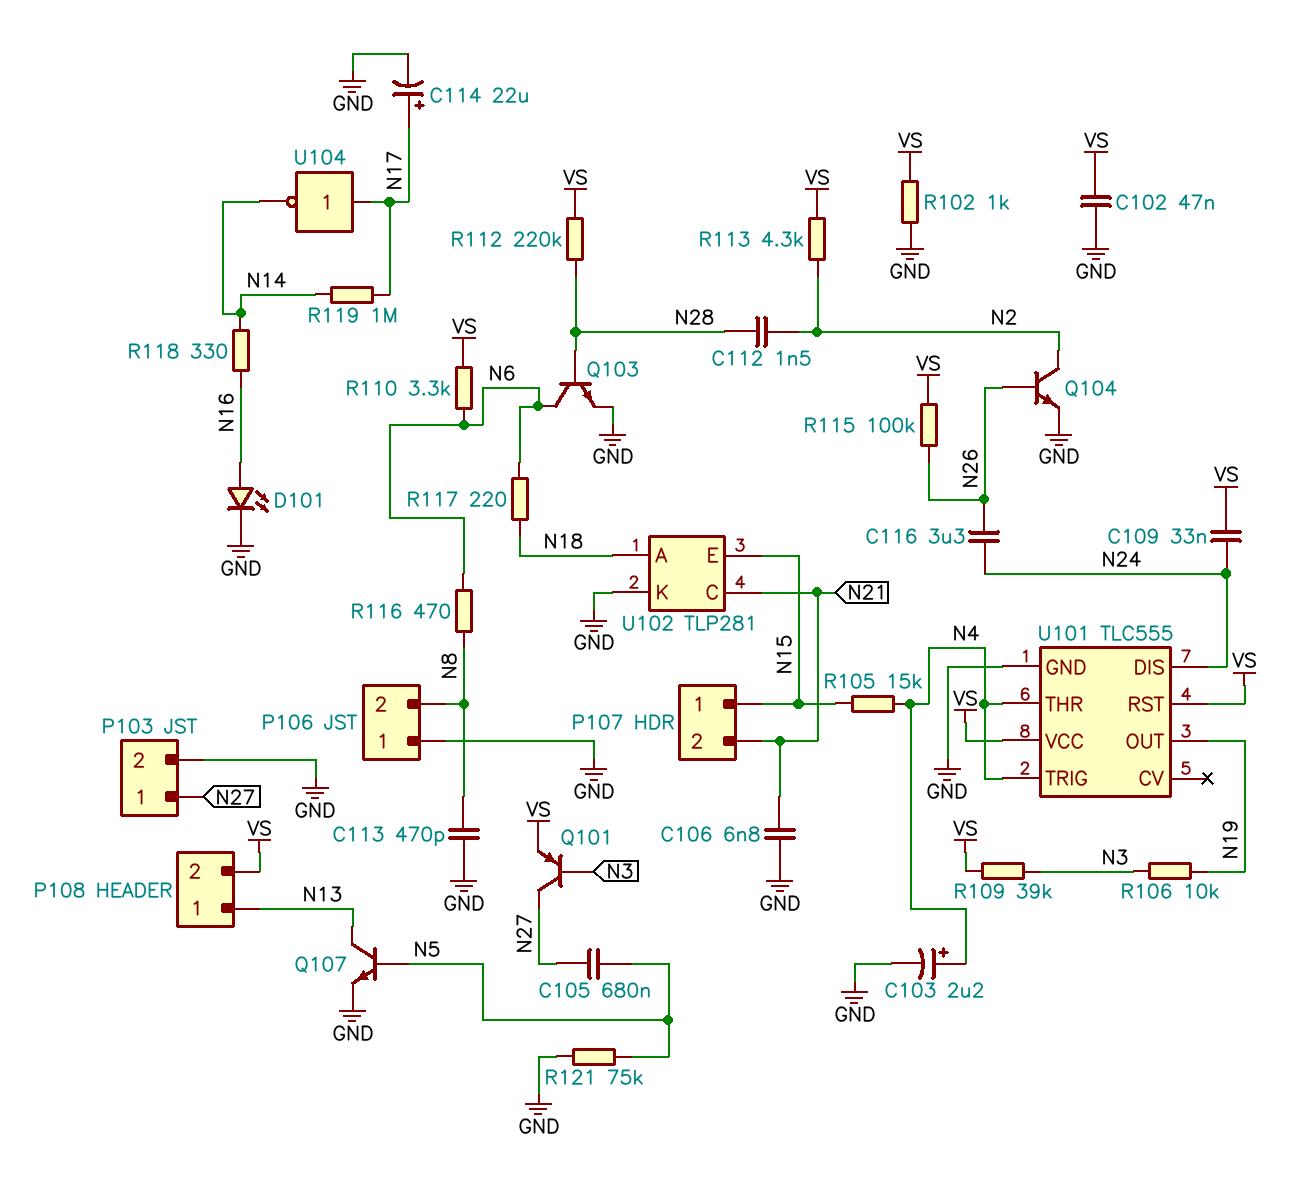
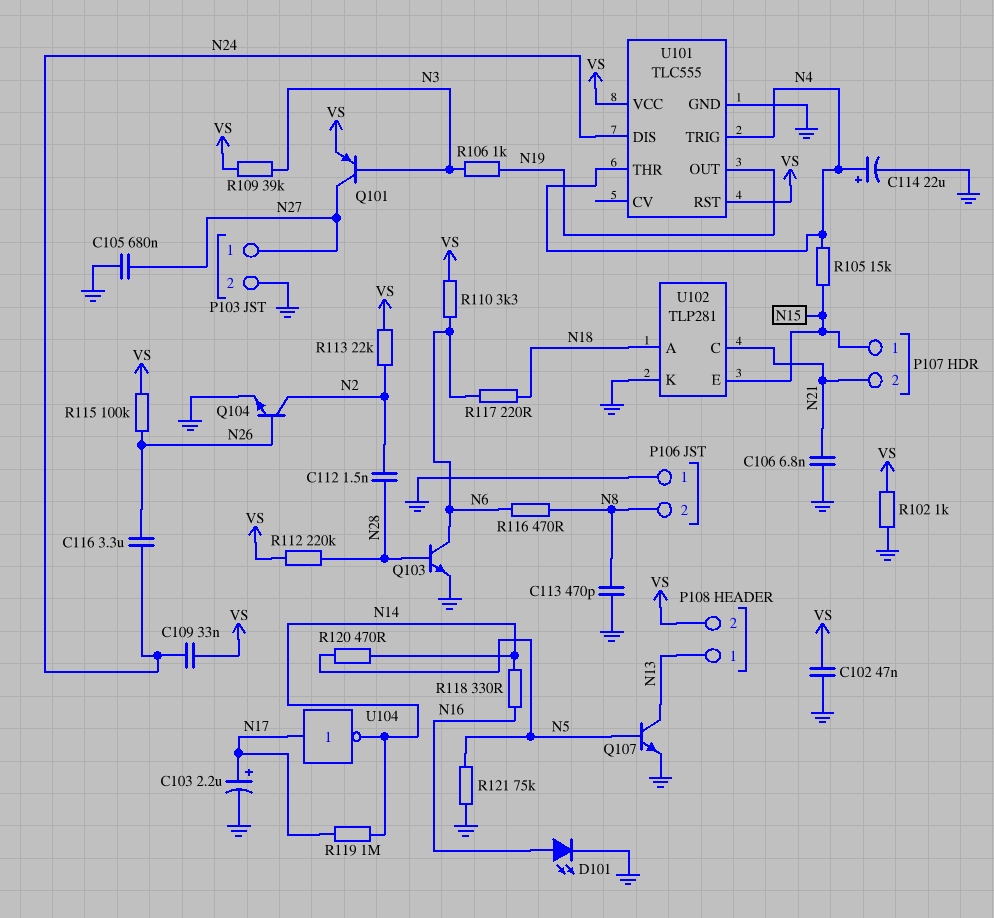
C103: 2.2uF (plus N4, minus GND) -> 2.2uF (plus N17, minus GND)
C105: 680nF (N5, N27) -> 680nF (GND, N27)
C114: 22uF (plus N17, minus GND) -> 22uF (plus N4, minus GND)
R106: 10k (N3, N19) -> 1k (N3, N19)
R113: 4.3k (N2, VS) -> 22k (N2, VS)
R120: none -> 470 (N5, N14)

